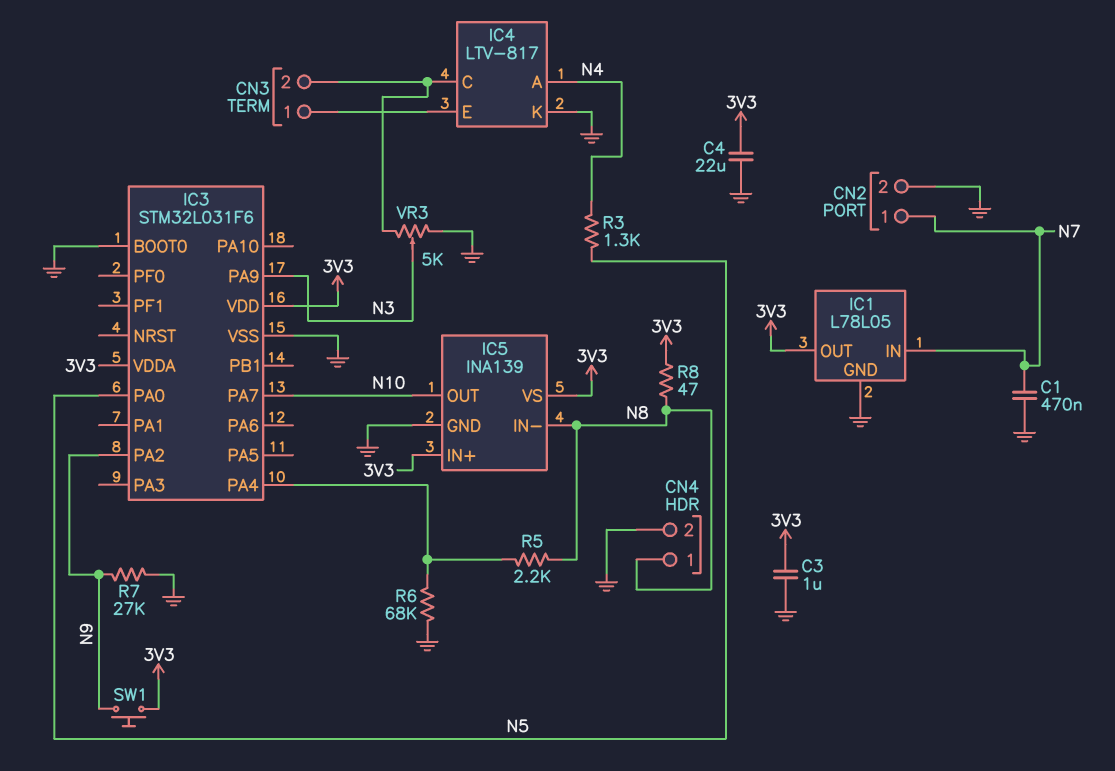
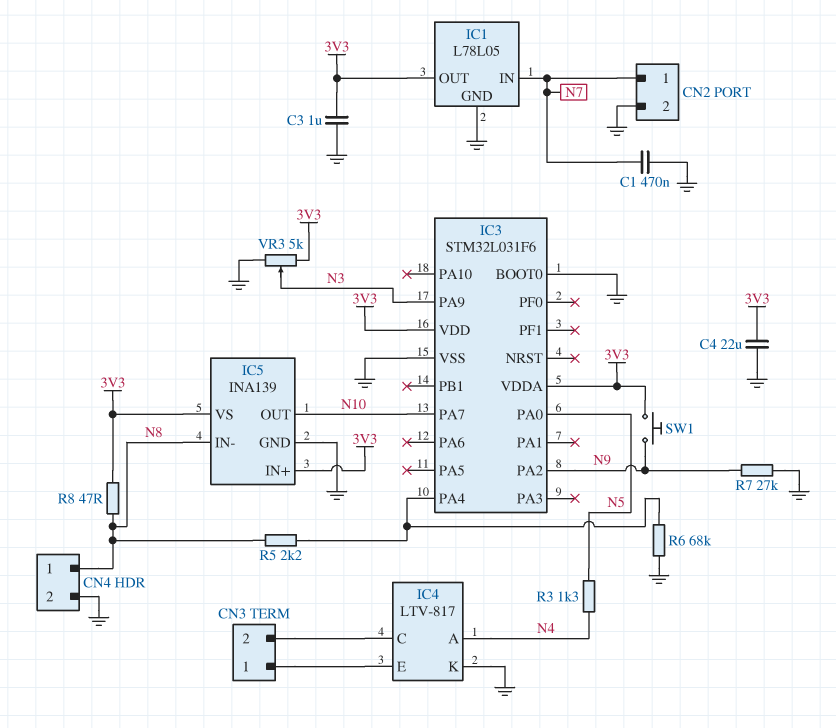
VR3: 5k (CN3/2, GND, wiper N3) -> 5k (3V3, GND, wiper N3)

